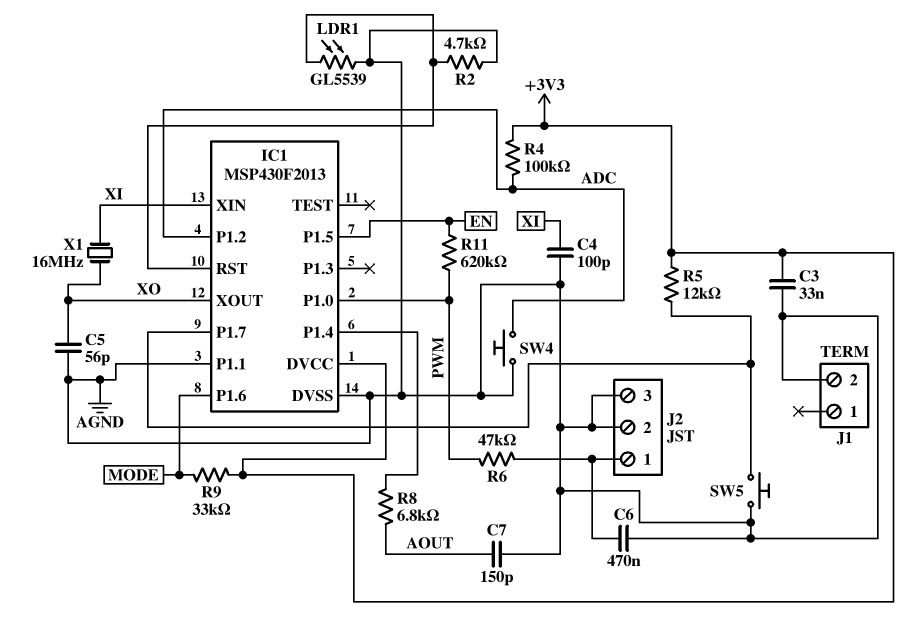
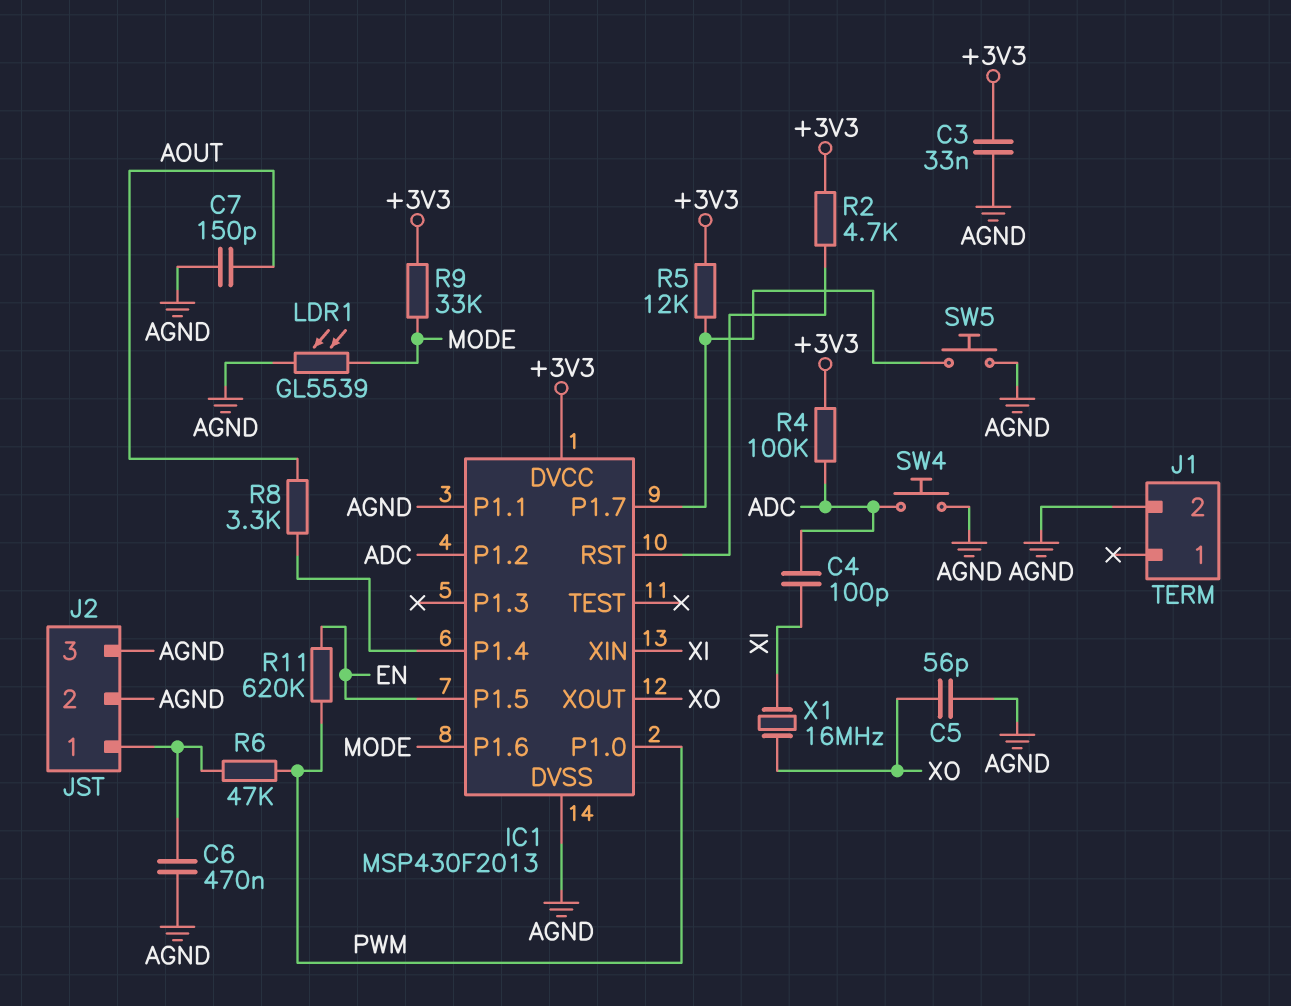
C4: 100pF (AGND, XI) -> 100pF (ADC, XI)
LDR1: GL5539 (AGND, IC1/RST) -> GL5539 (AGND, MODE)
R2: 4.7k (AGND, IC1/RST) -> 4.7k (+3V3, IC1/RST)
R8: 6.8k (AOUT, IC1/P1.4) -> 3.3k (AOUT, IC1/P1.4)

